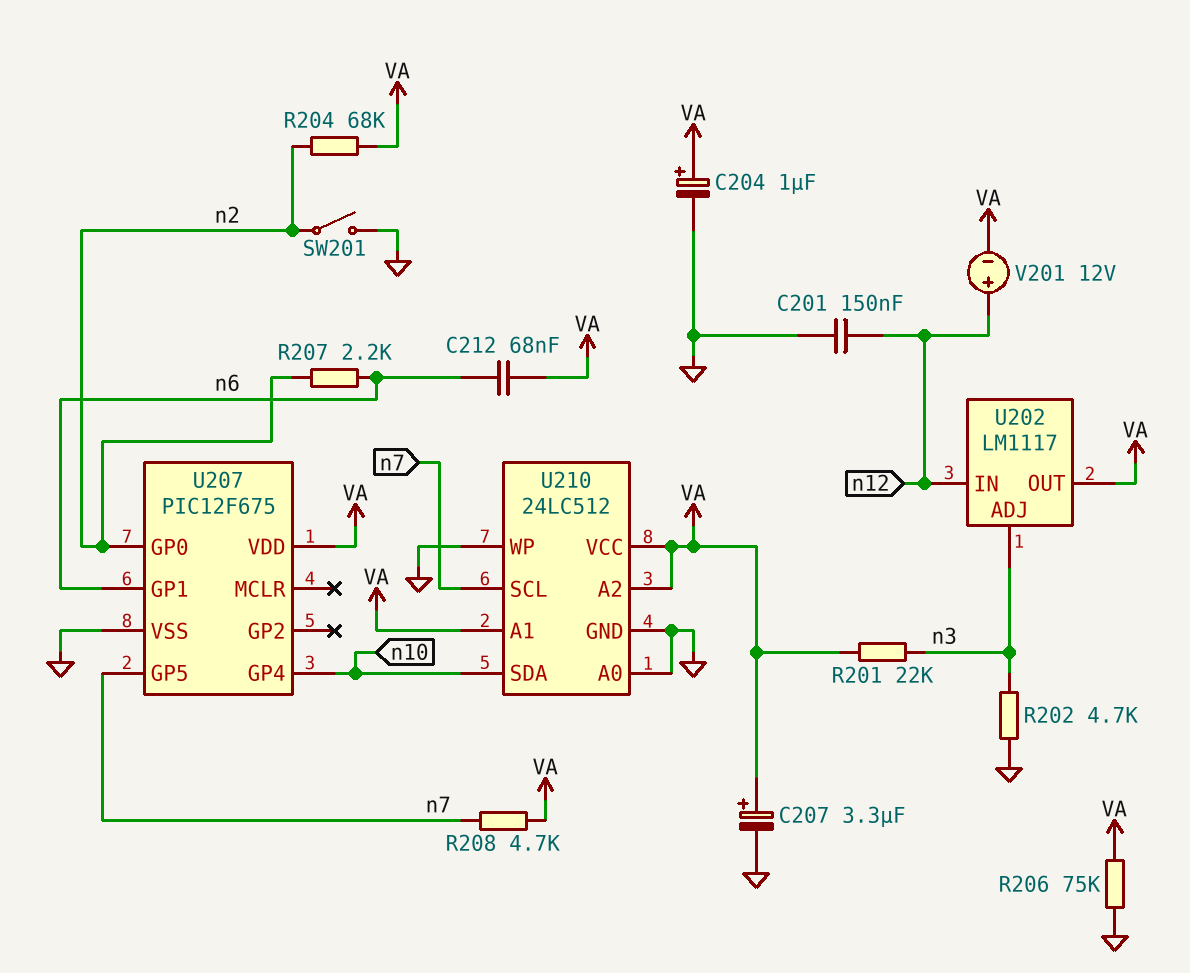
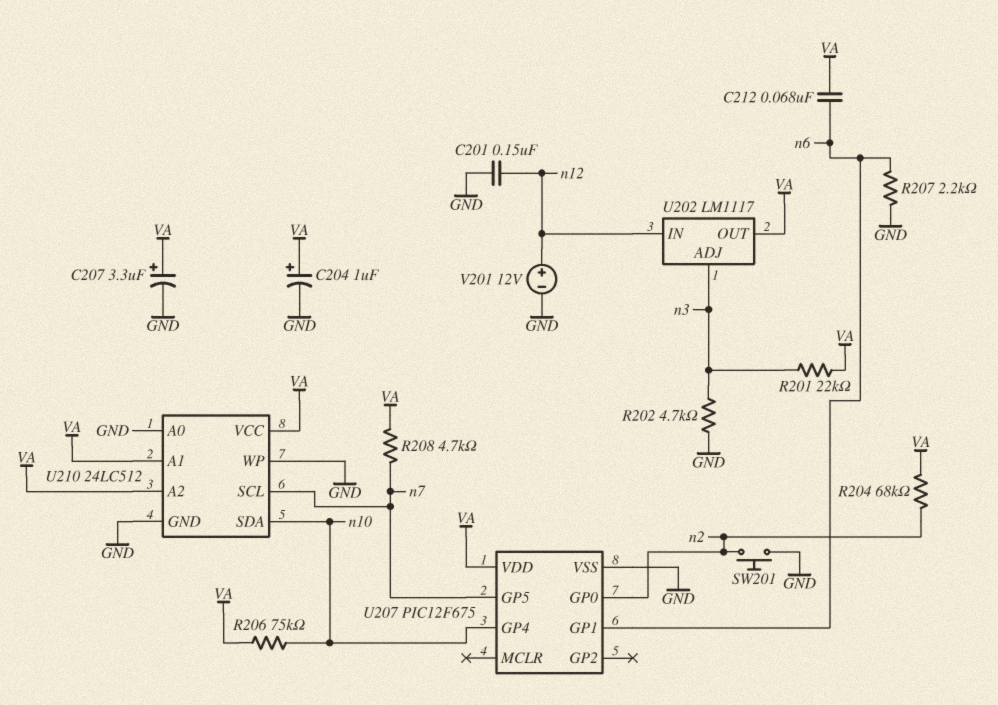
R206: 75k (GND, VA) -> 75k (VA, n10)
R207: 2.2k (n2, n6) -> 2.2k (GND, n6)
SW201: switch (GND, n2) -> button (GND, n2)
V201: 12V (plus n12, minus VA) -> 12V (plus n12, minus GND)

